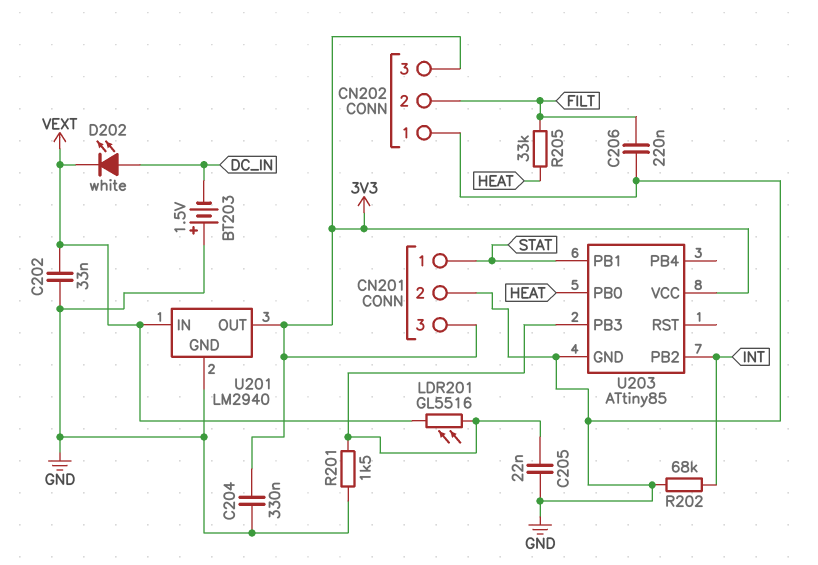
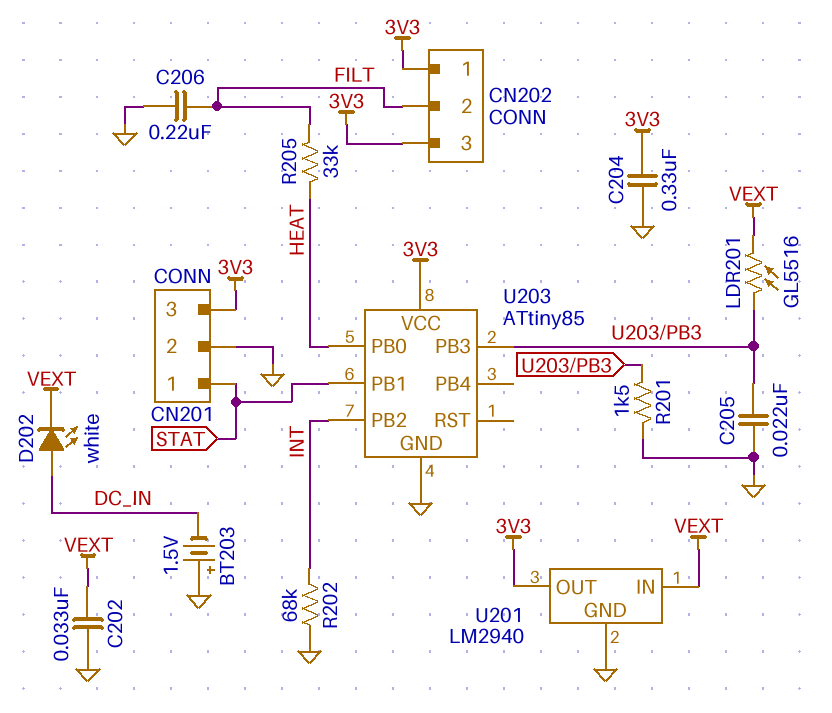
CN202 pin 1: GND -> 3V3

